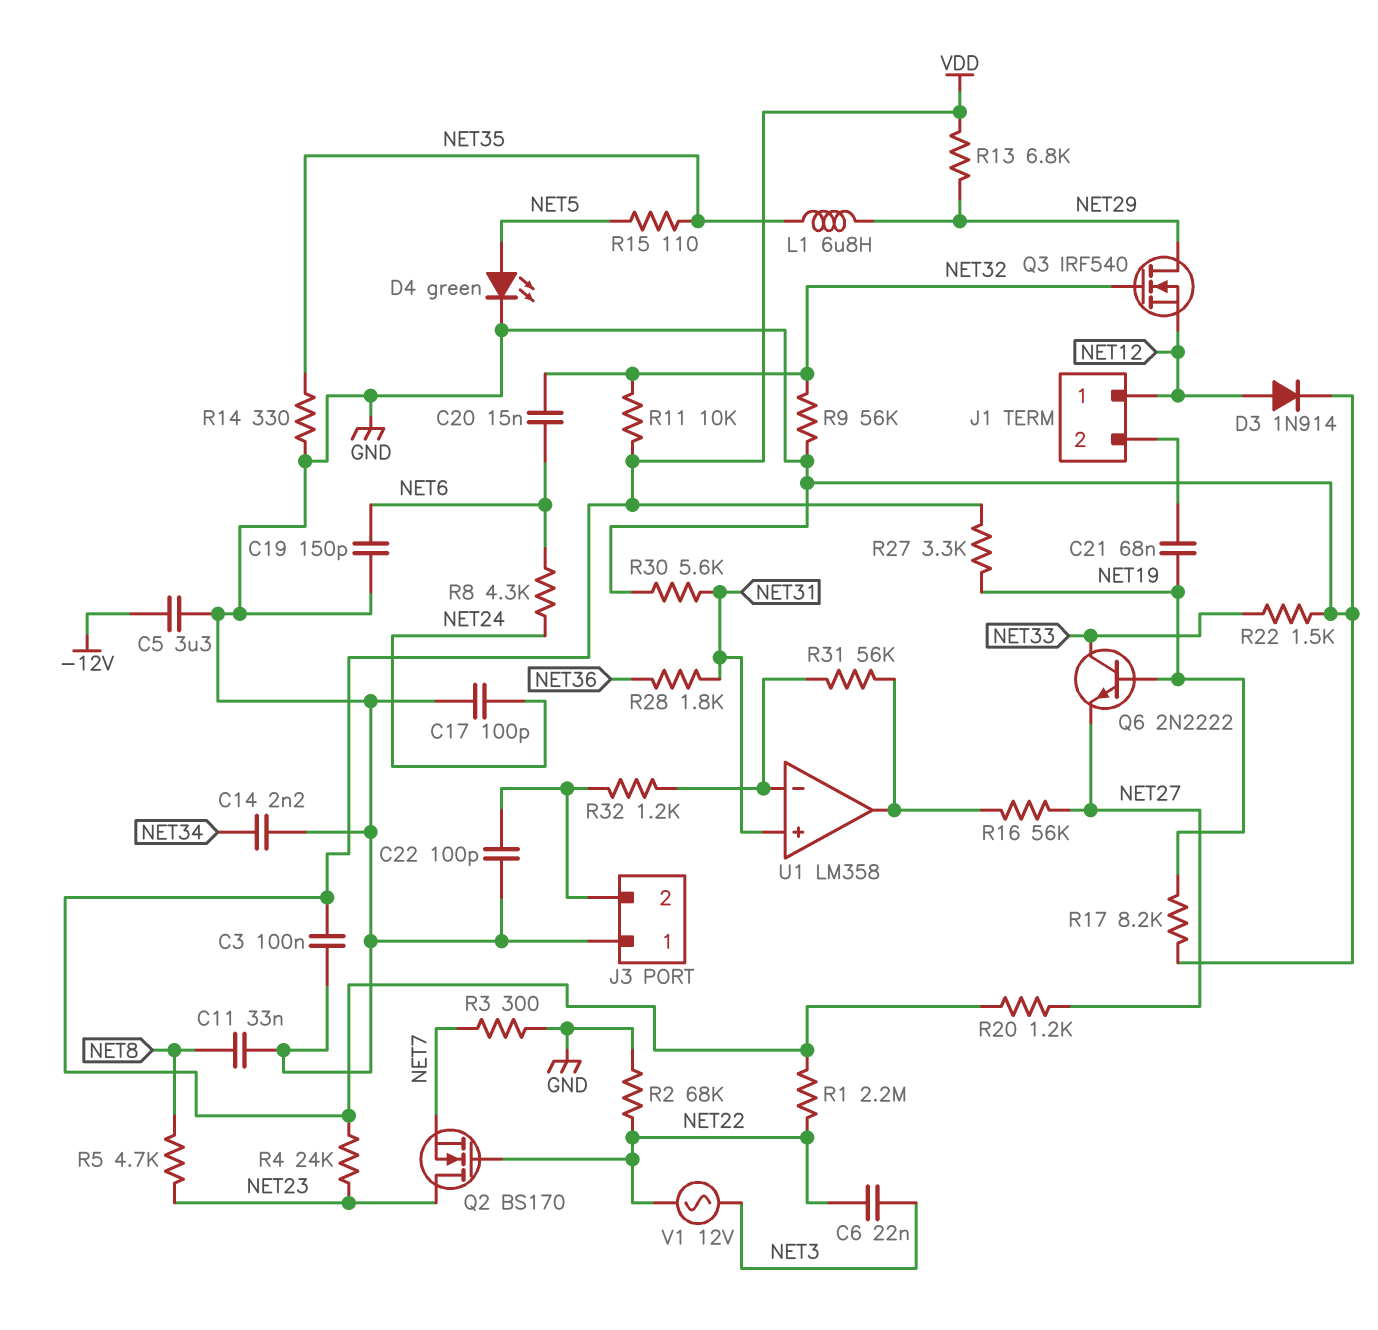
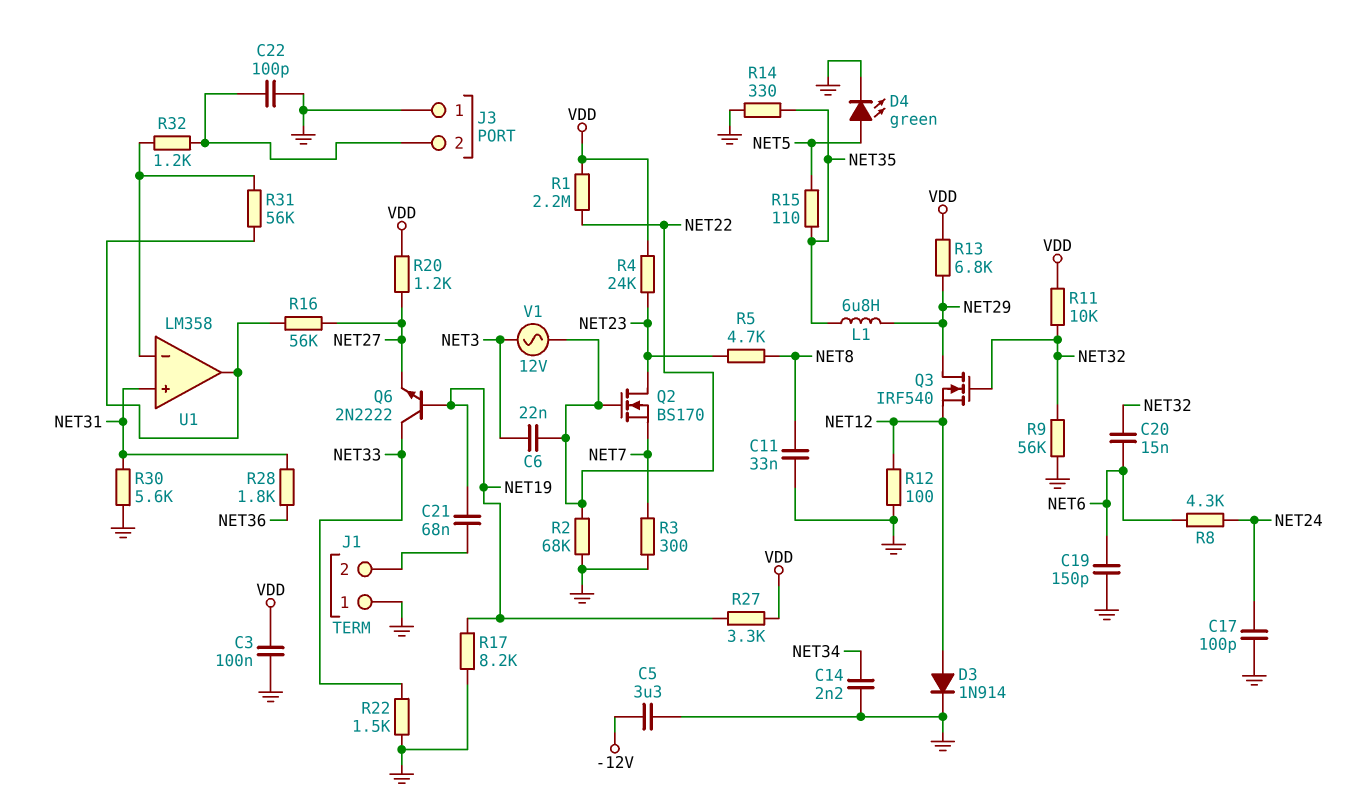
J1 pin 1: NET12 -> GND
R12: none -> 100 (GND, NET12)

